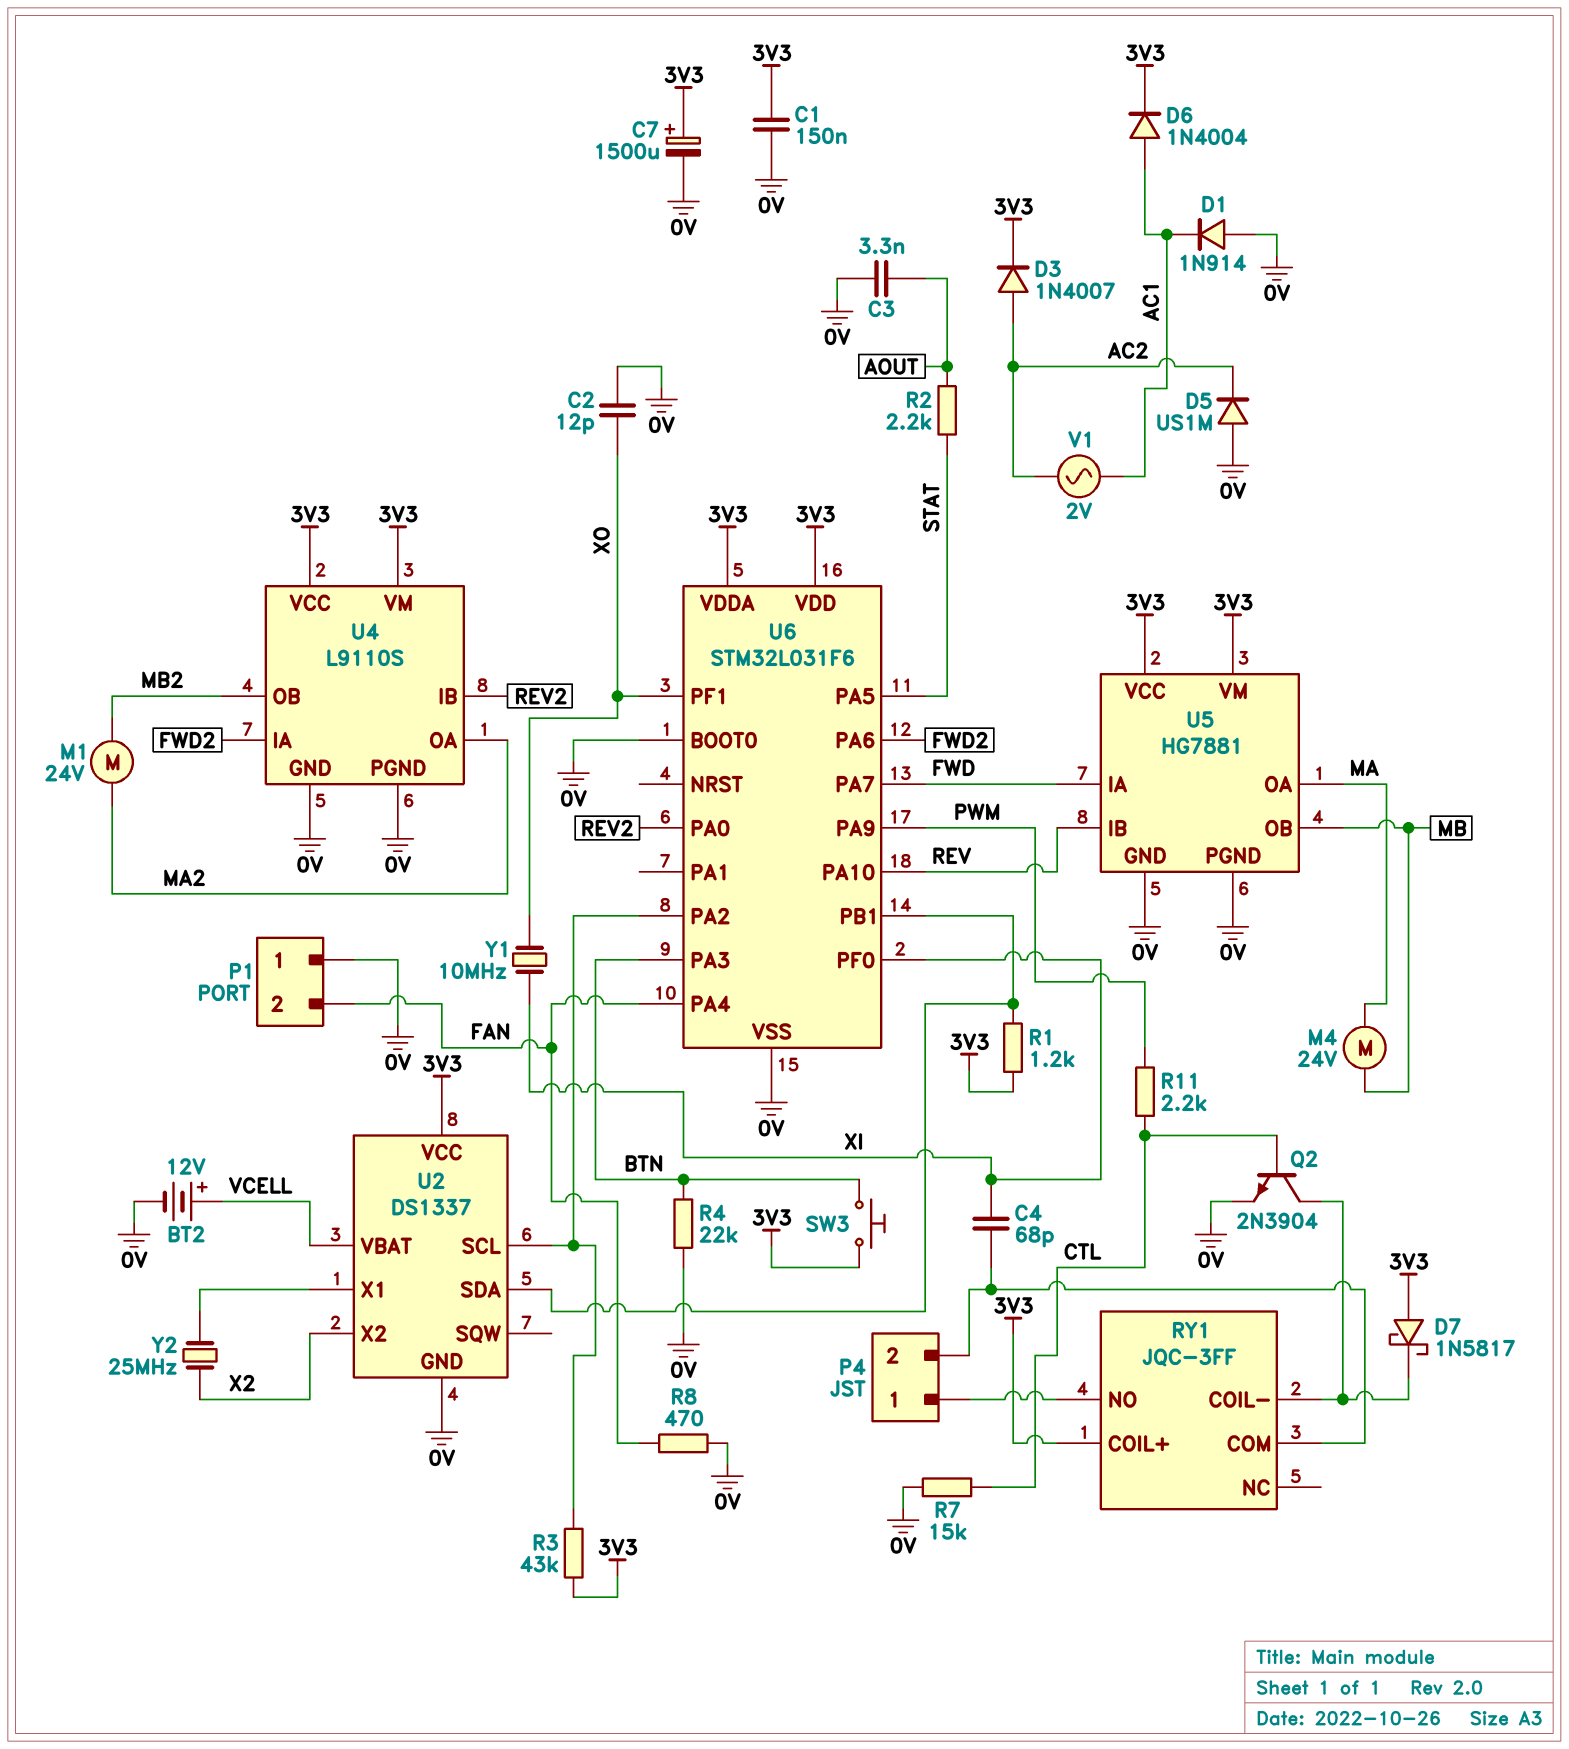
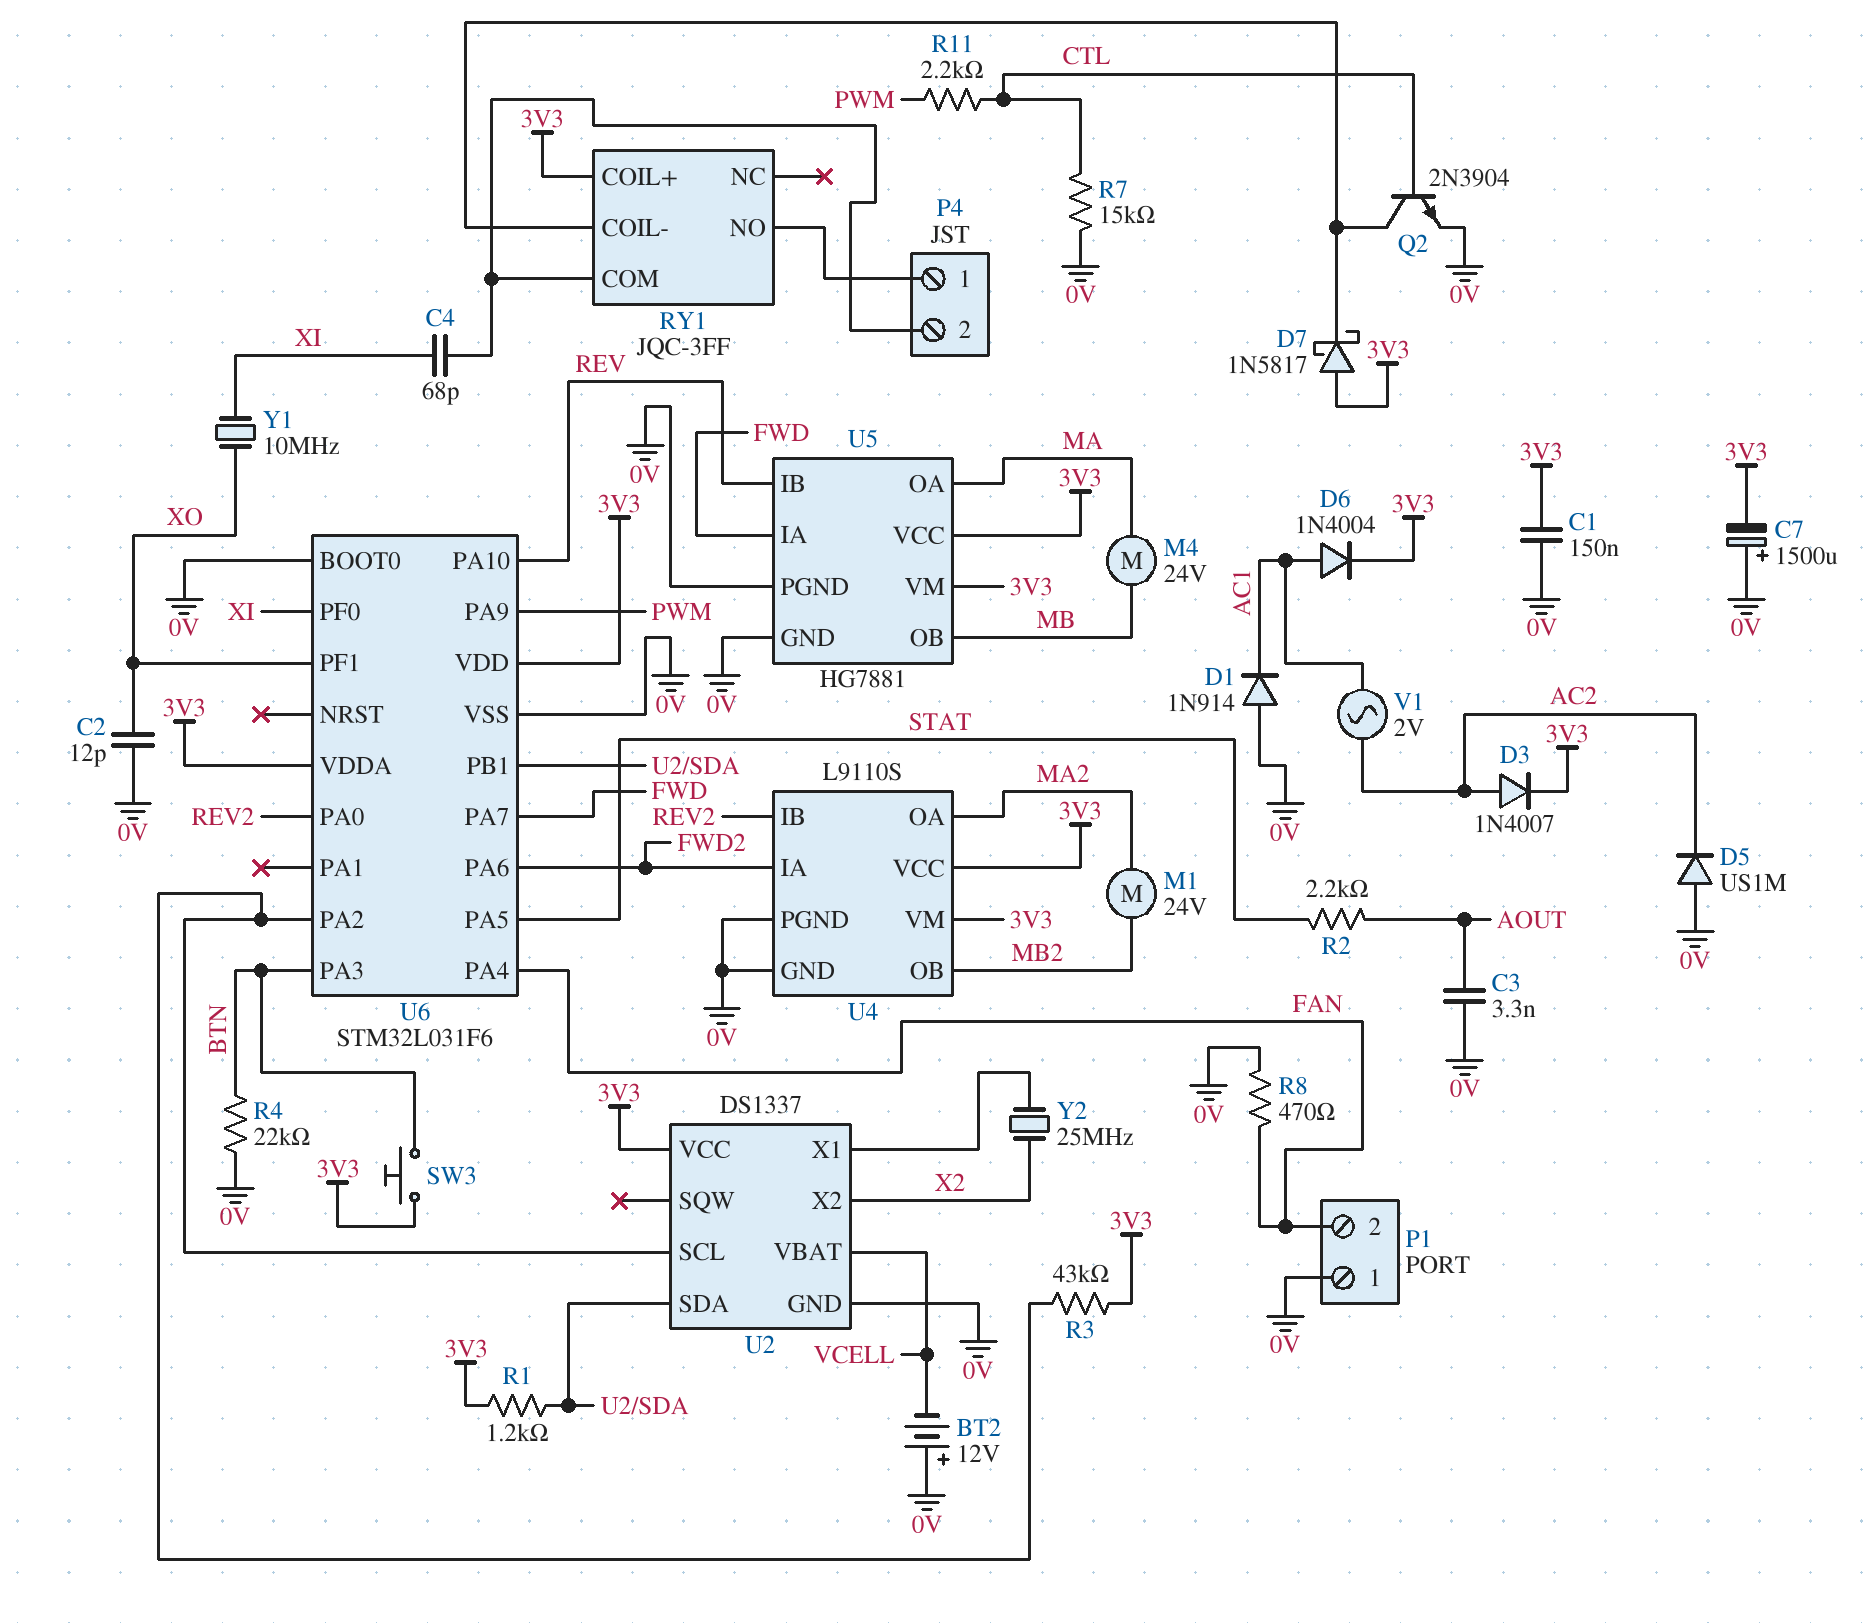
BT2: 12V (plus VCELL, minus 0V) -> 12V (plus 0V, minus VCELL)
C7: 1500uF (plus 3V3, minus 0V) -> 1500uF (plus 0V, minus 3V3)

